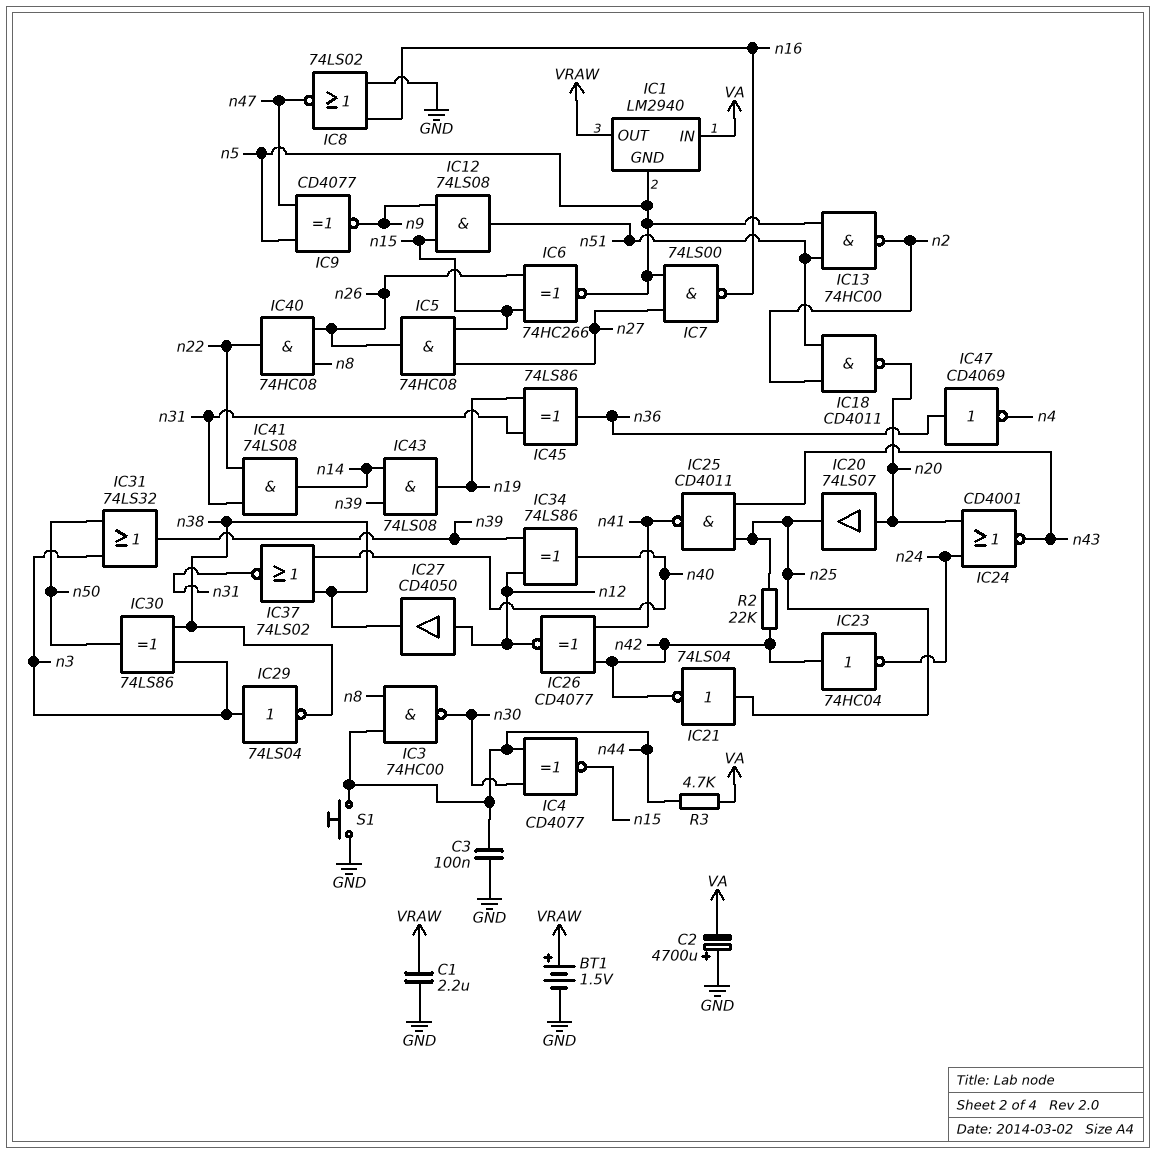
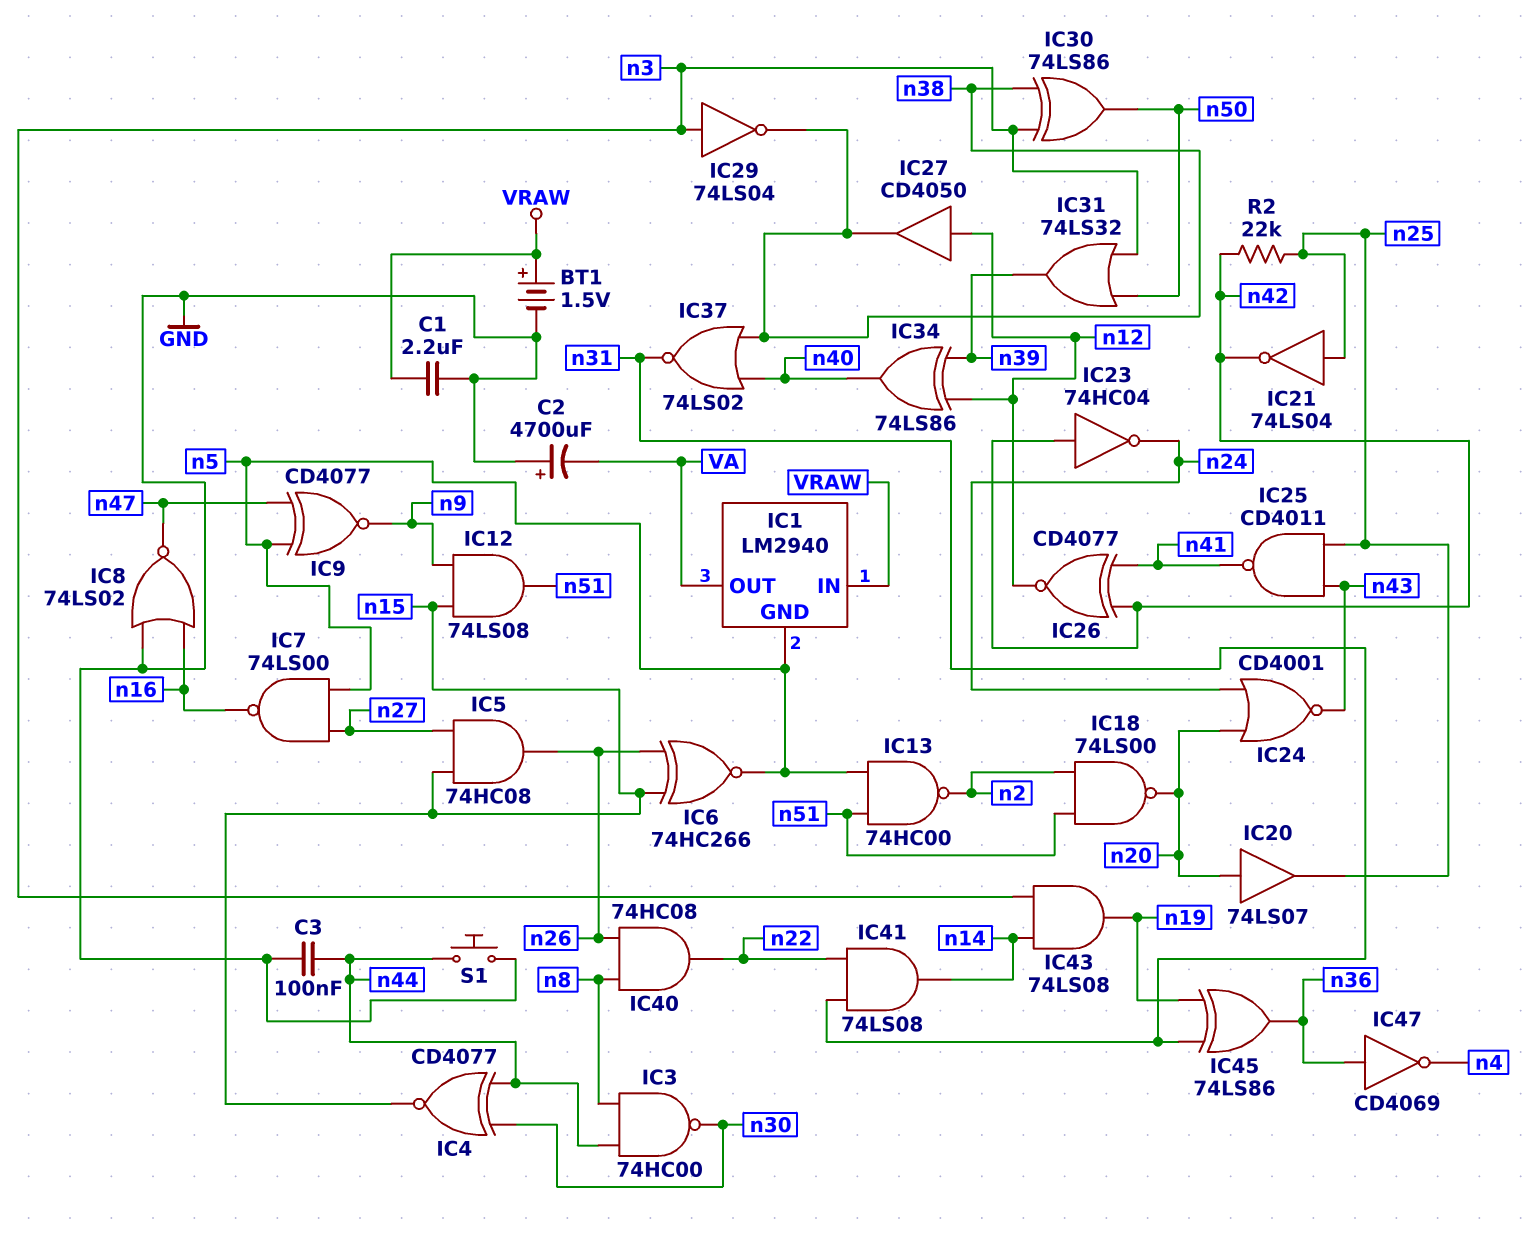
IC1 pin IN: VA -> VRAW
IC1 pin OUT: VRAW -> VA
IC18: NAND CD4011 (in n2, in n51, out n20) -> NAND 74LS00 (in n2, in n51, out n20)
IC43: AND 74LS08 (in n14, in n39, out n19) -> AND 74LS08 (in n3, in n14, out n19)
R3: 4.7k (VA, n44) -> none

